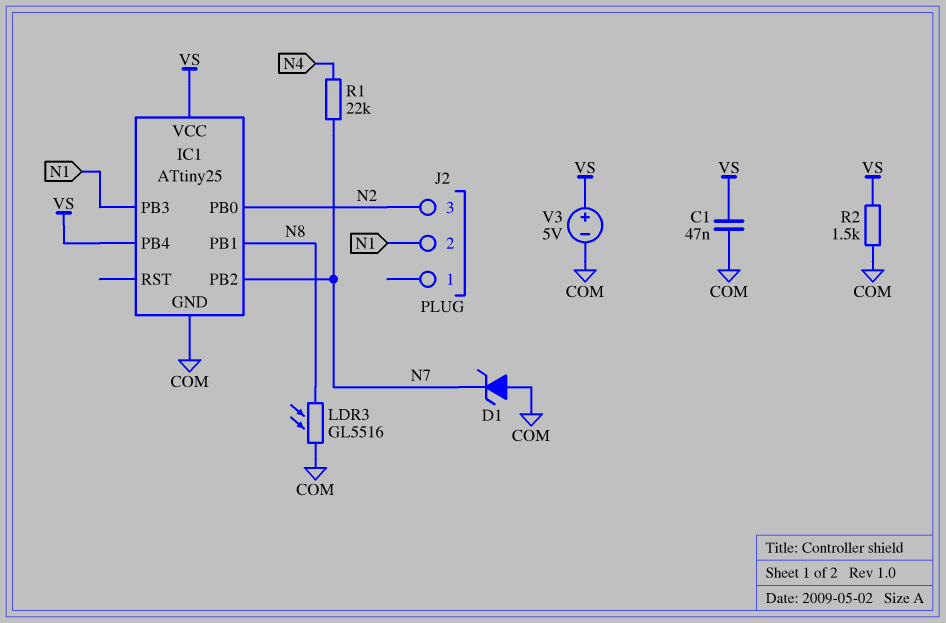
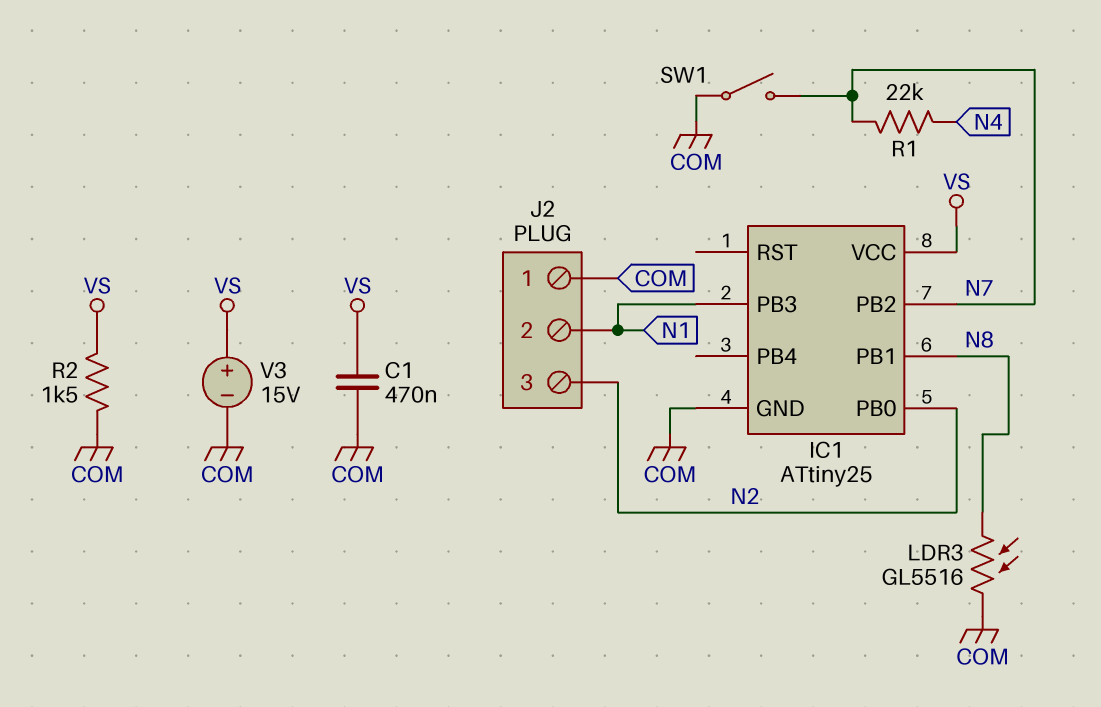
C1: 47nF (COM, VS) -> 470nF (COM, VS)
D1: zener (A COM, K N7) -> none
IC1 pin PB4: VS -> none
J2 pin 1: none -> COM
SW1: none -> switch (COM, N7)
V3: 5V (plus VS, minus COM) -> 15V (plus VS, minus COM)

